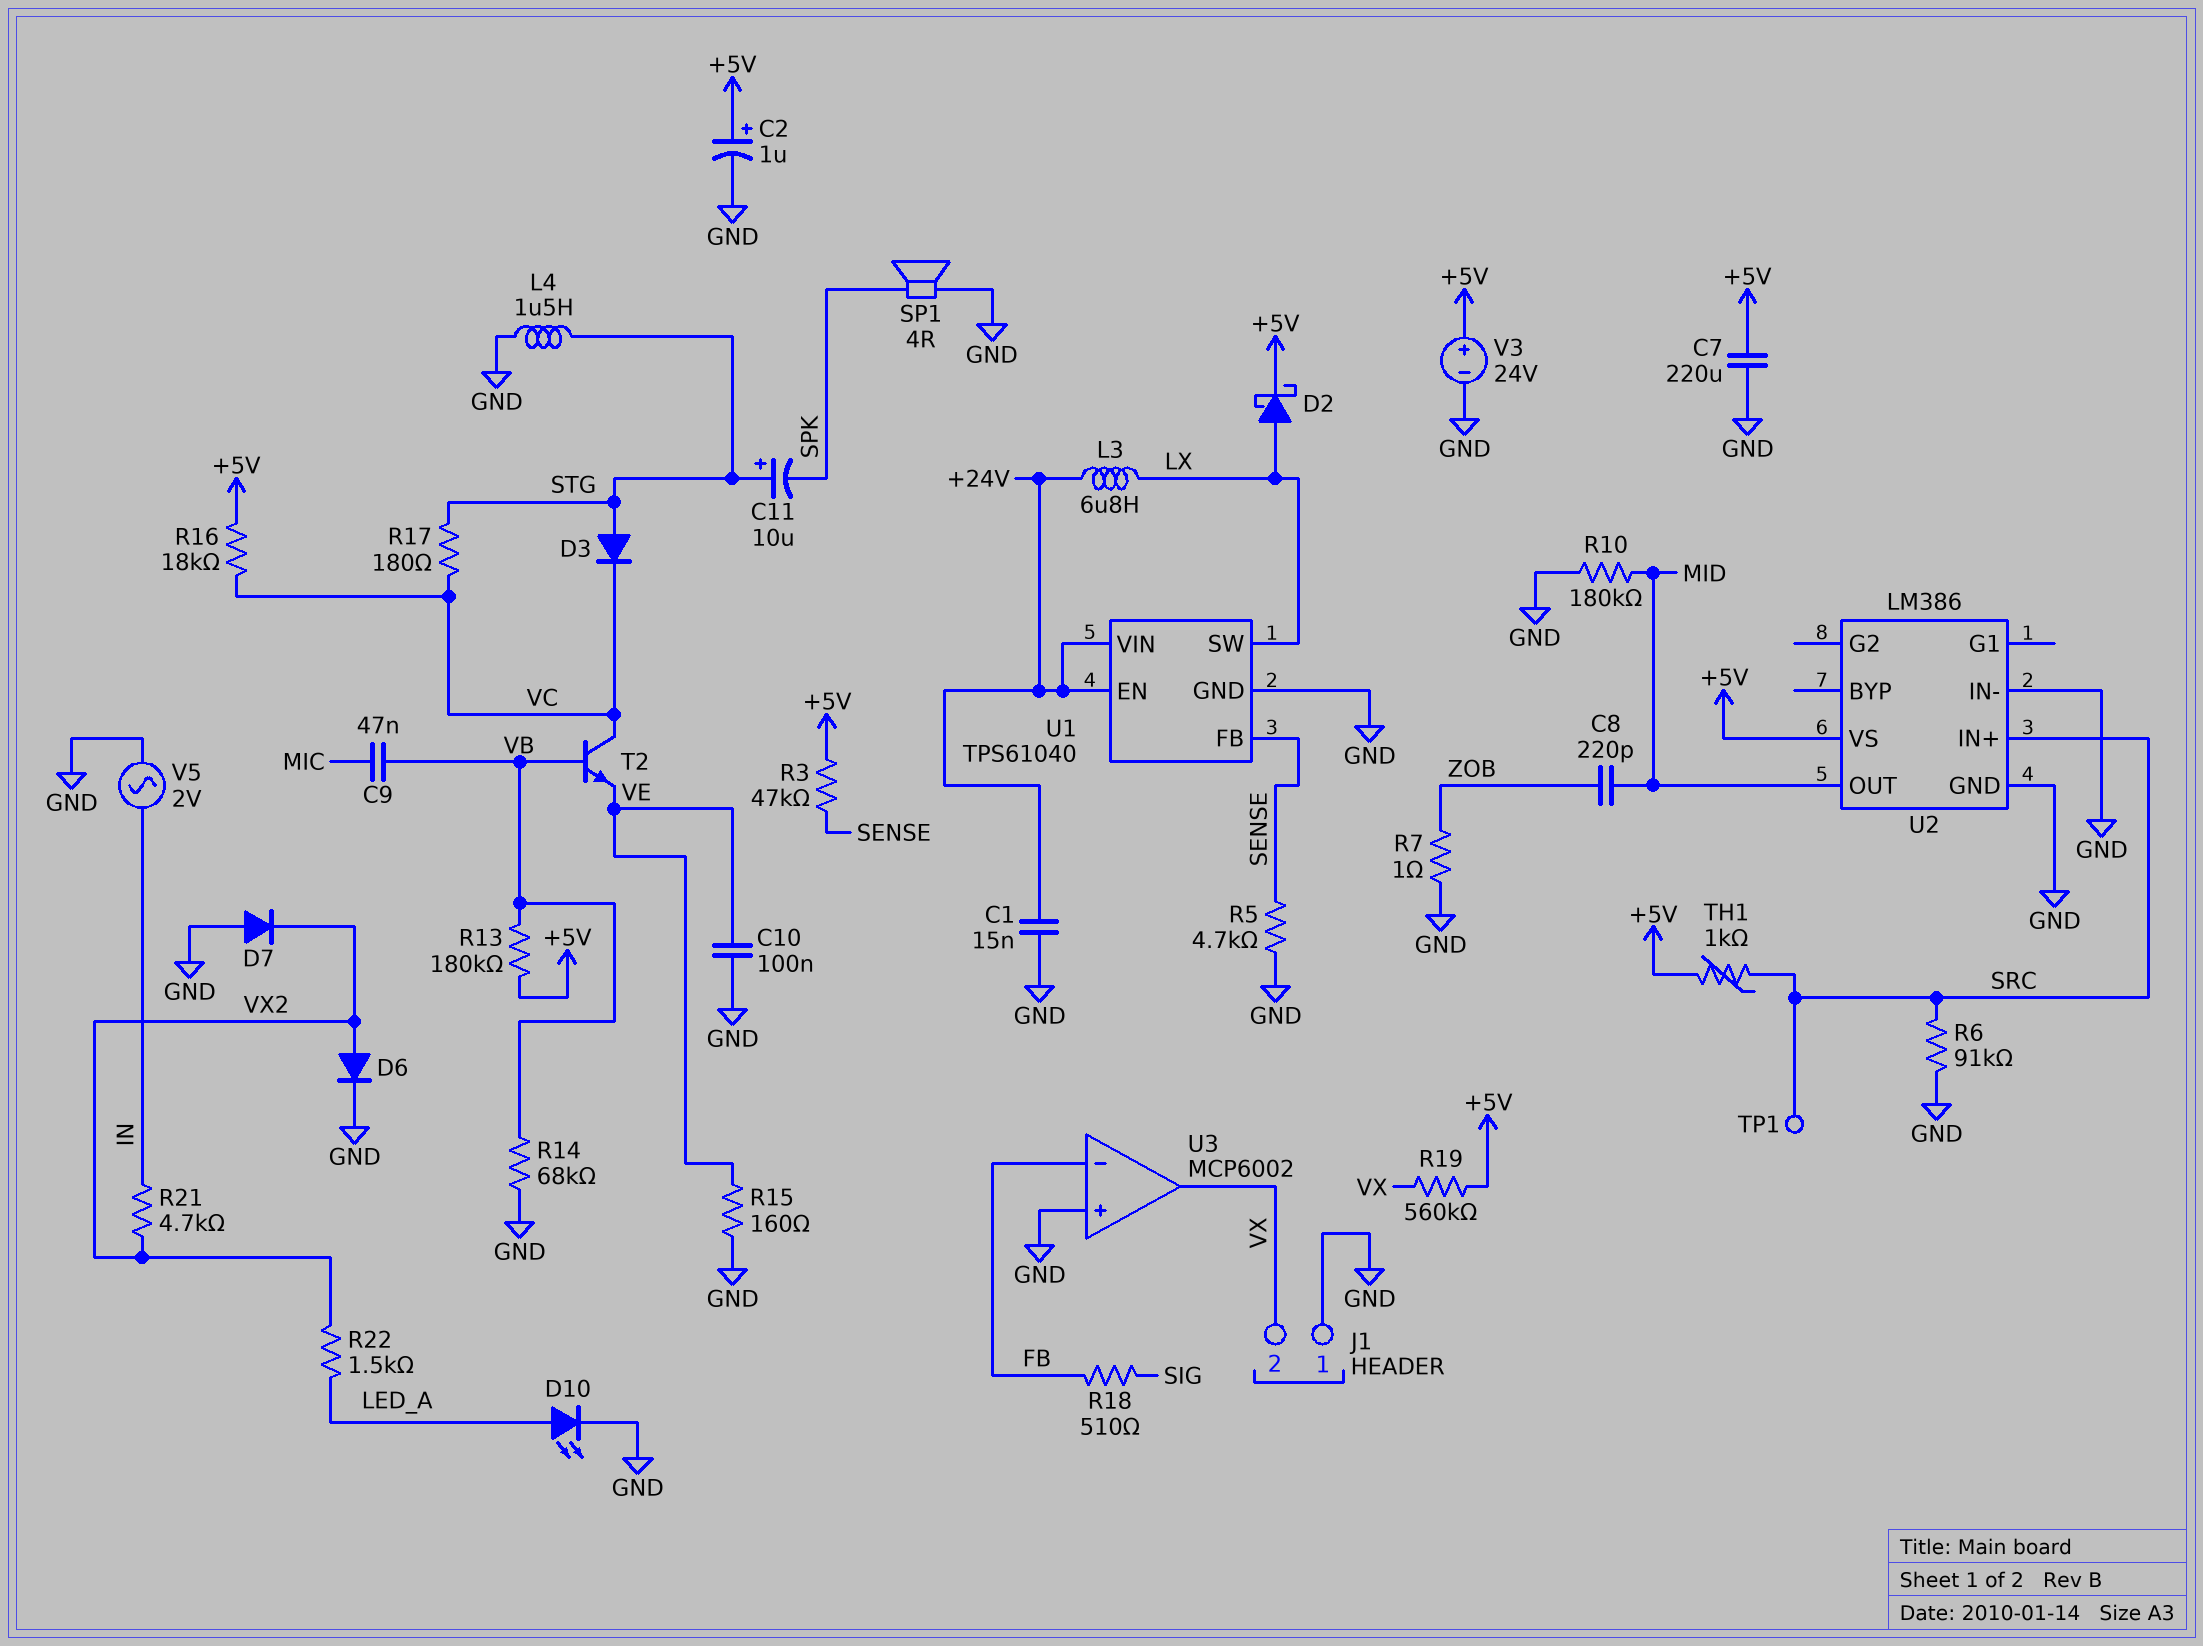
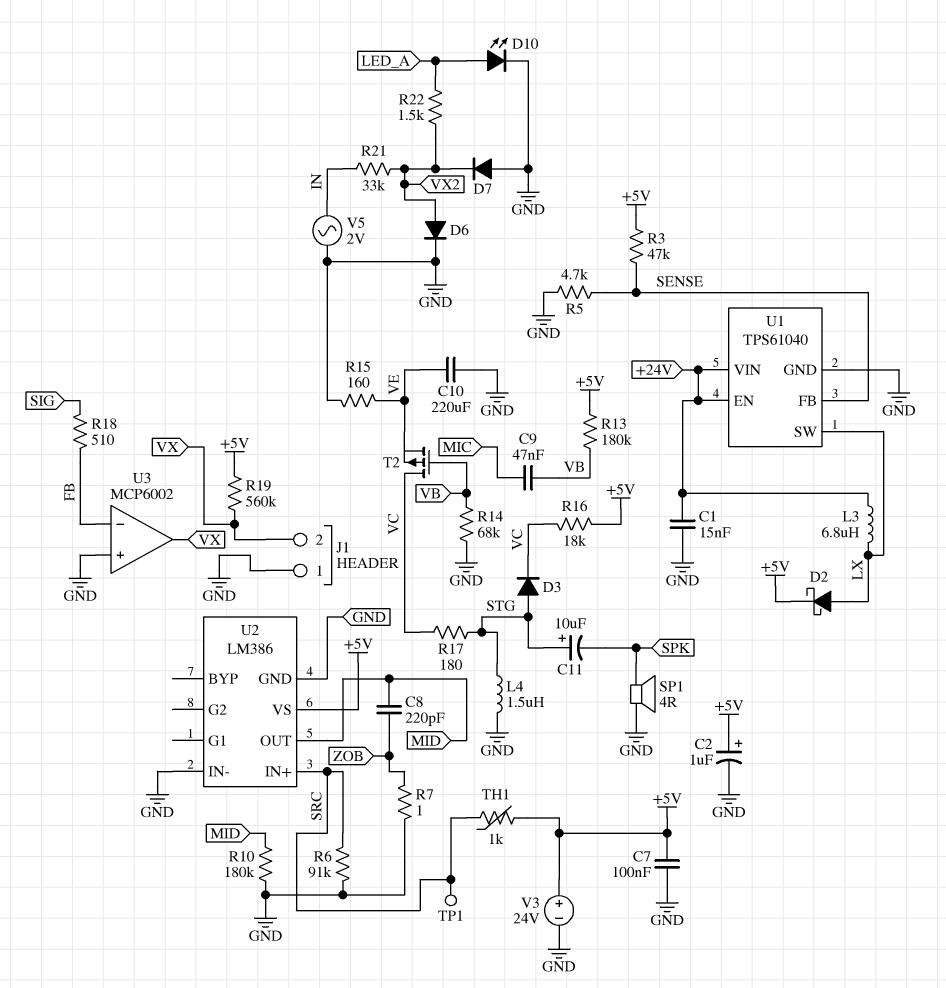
C7: 220uF (+5V, GND) -> 100nF (+5V, GND)
C10: 100nF (GND, VE) -> 220uF (GND, VE)
R21: 4.7k (IN, VX2) -> 33k (IN, VX2)
T2: NPN (B VB, C VC, E VE) -> PMOS (G VB, D VC, S VE)

